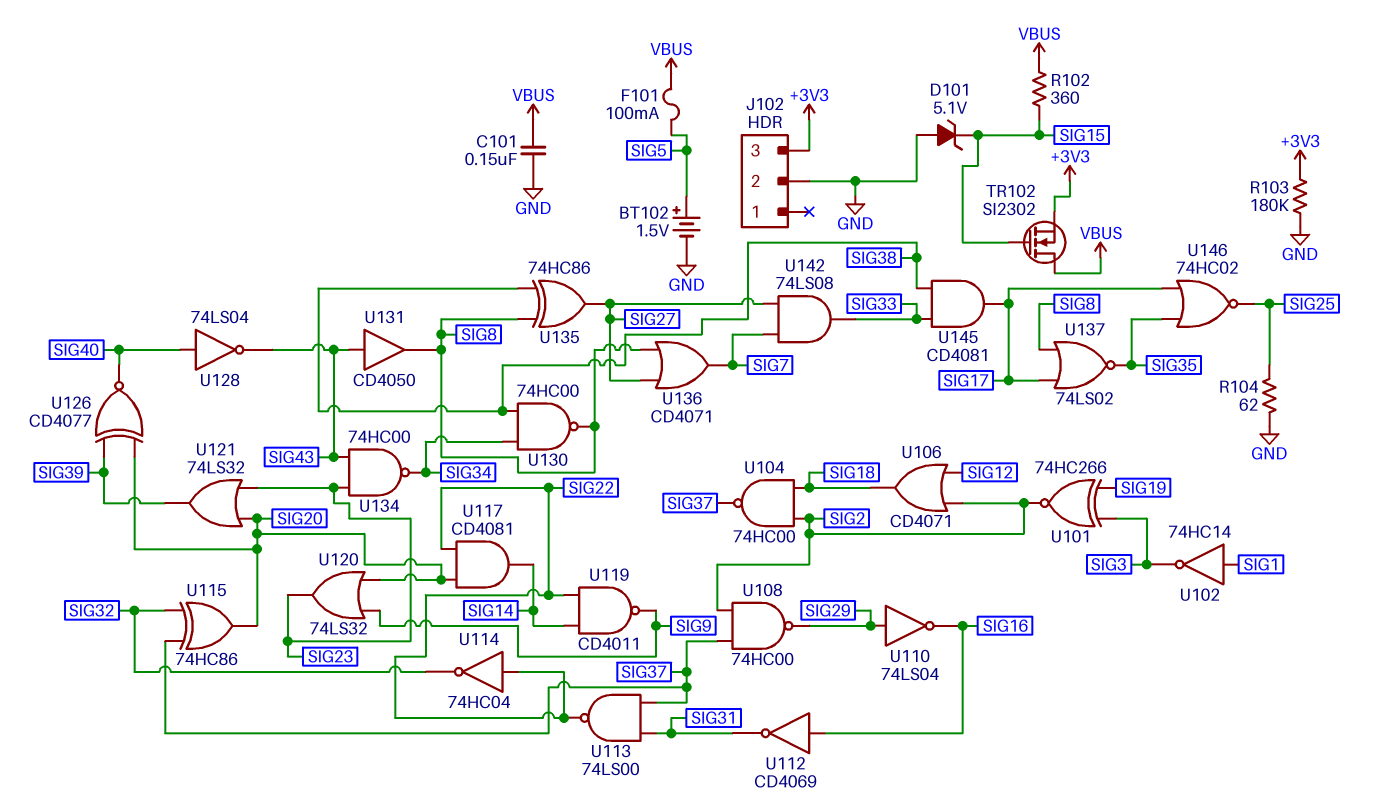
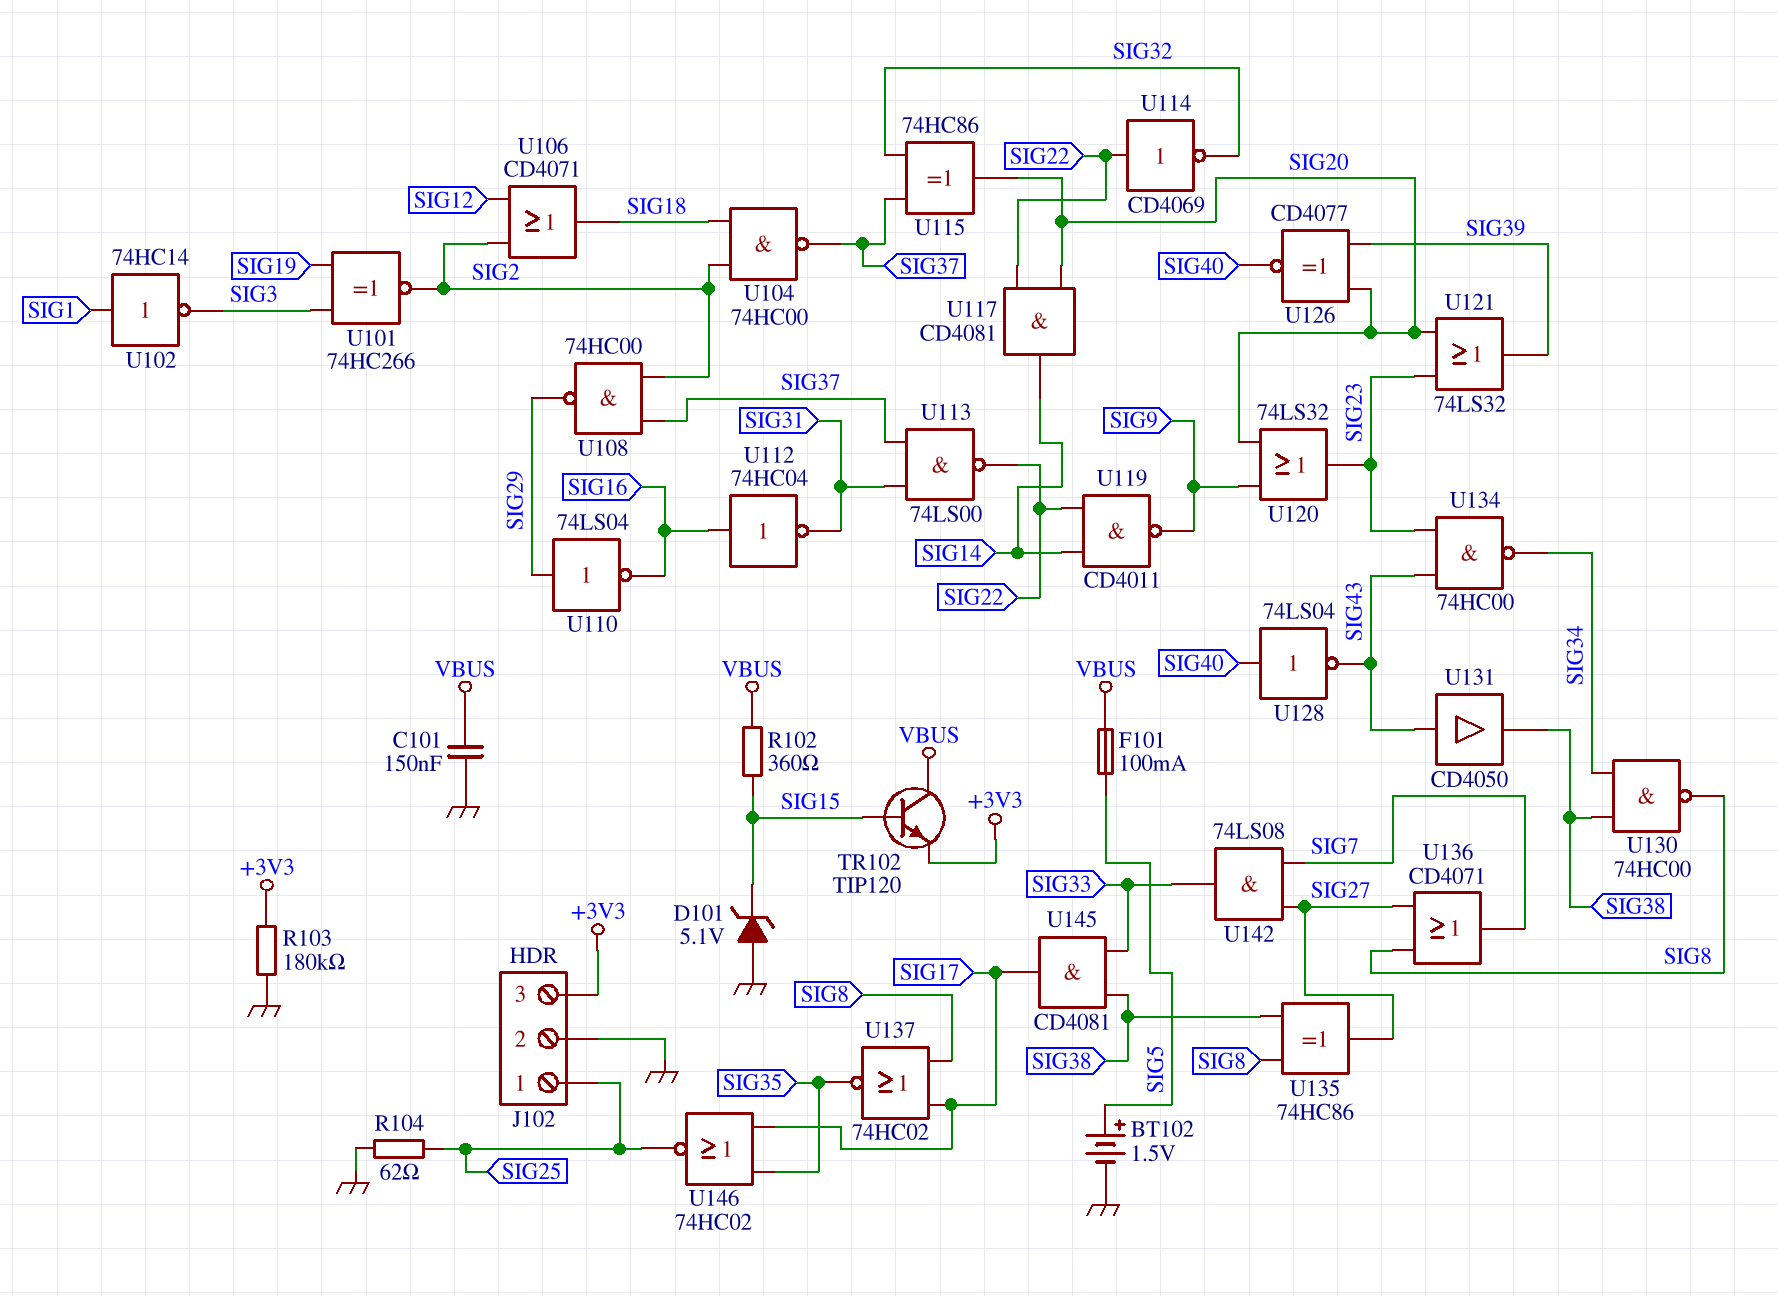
J102 pin 1: none -> SIG25
TR102: NMOS SI2302 (G SIG15, D VBUS, S +3V3) -> NPN TIP120 (B SIG15, C VBUS, E +3V3)
U112: NOT CD4069 (in SIG16, out SIG31) -> NOT 74HC04 (in SIG16, out SIG31)
U114: NOT 74HC04 (in SIG22, out SIG32) -> NOT CD4069 (in SIG22, out SIG32)
U131: buffer CD4050 (in SIG43, out SIG8) -> buffer CD4050 (in SIG43, out SIG38)
U137: NOR 74LS02 (in SIG8, in SIG17, out SIG35) -> NOR 74HC02 (in SIG8, in SIG17, out SIG35)

